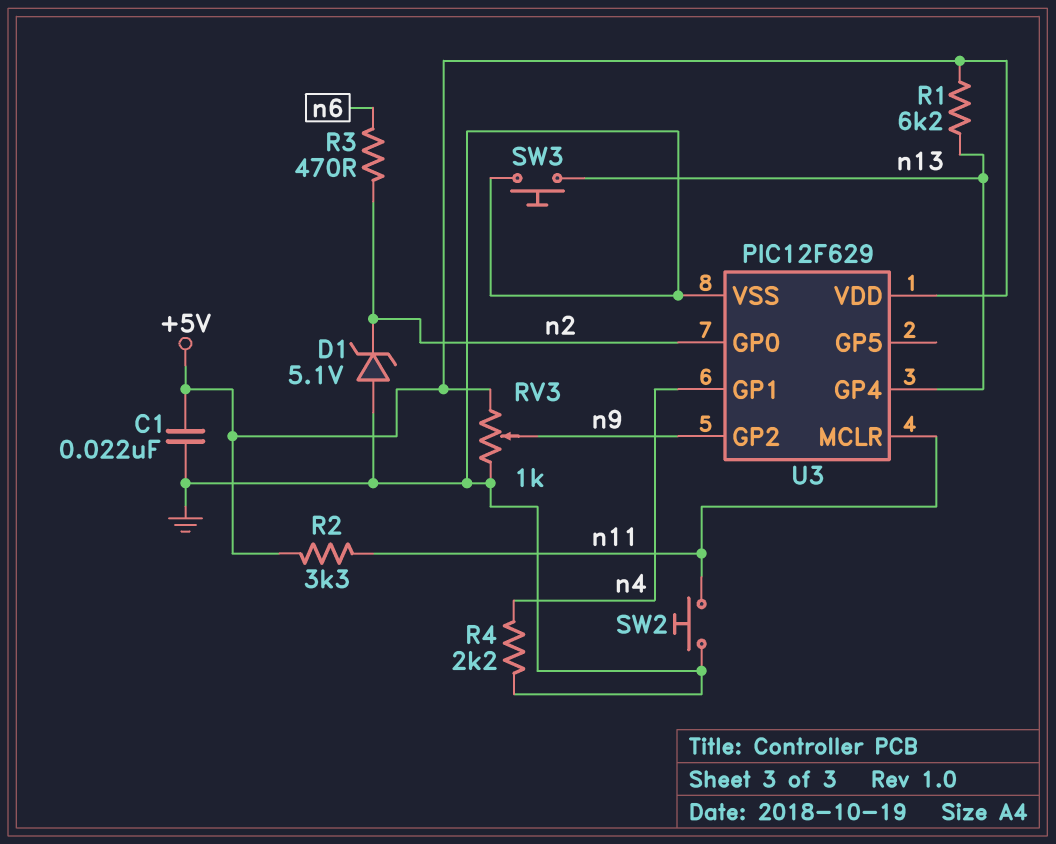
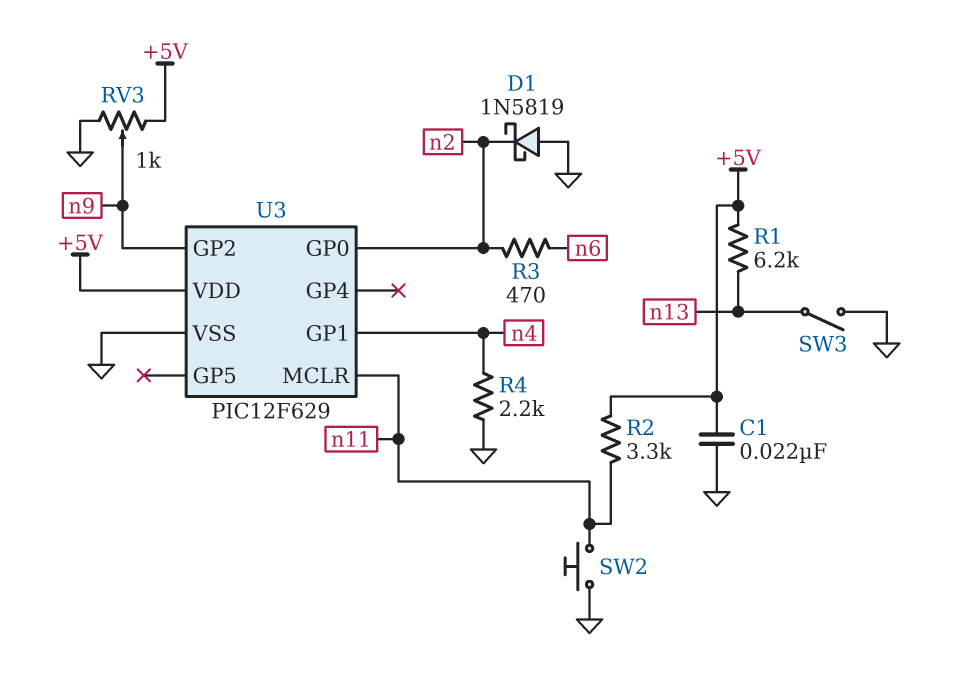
D1: zener 5.1V (A GND, K n2) -> schottky 1N5819 (A GND, K n2)
SW3: button (GND, n13) -> switch (GND, n13)
U3 pin GP4: n13 -> none

